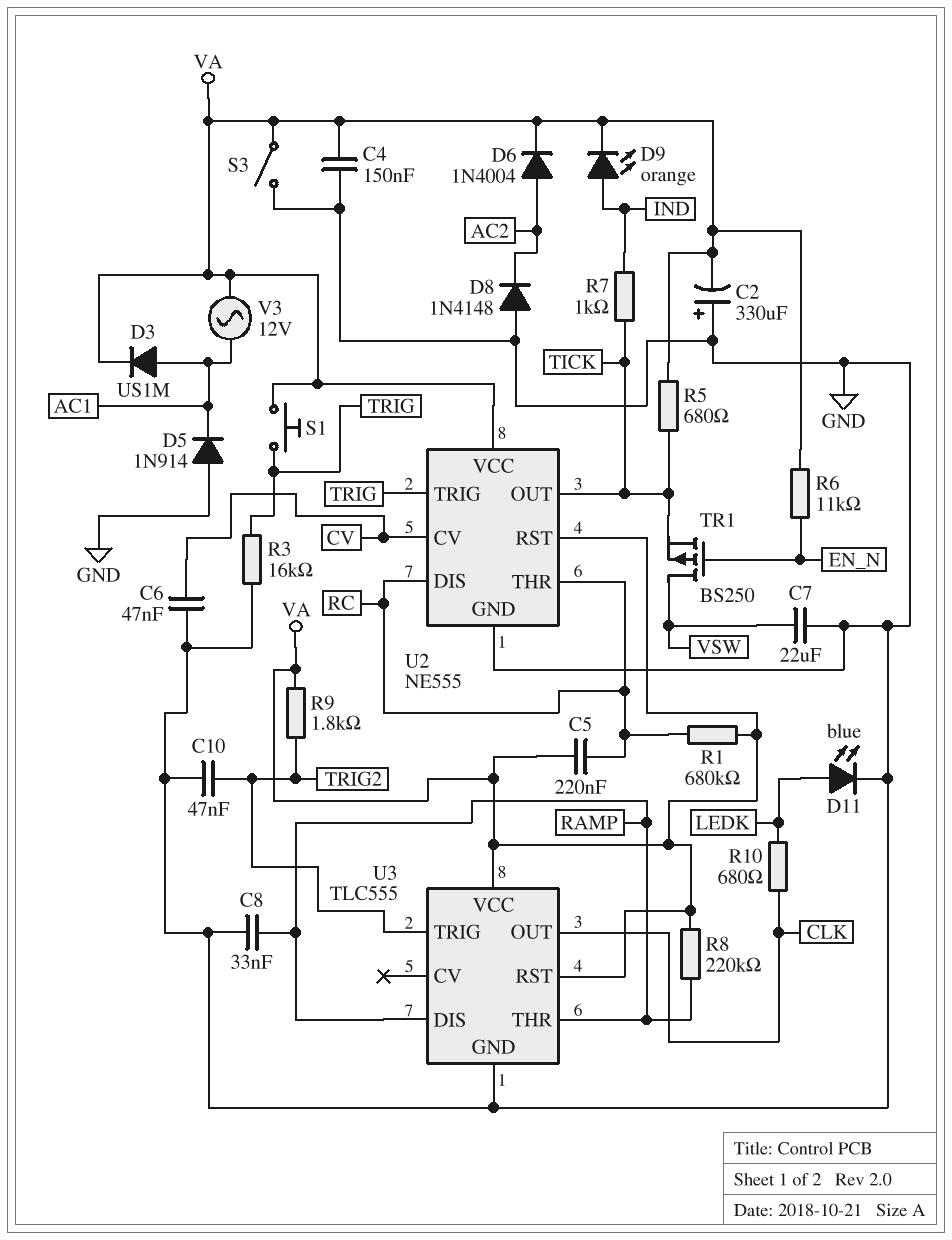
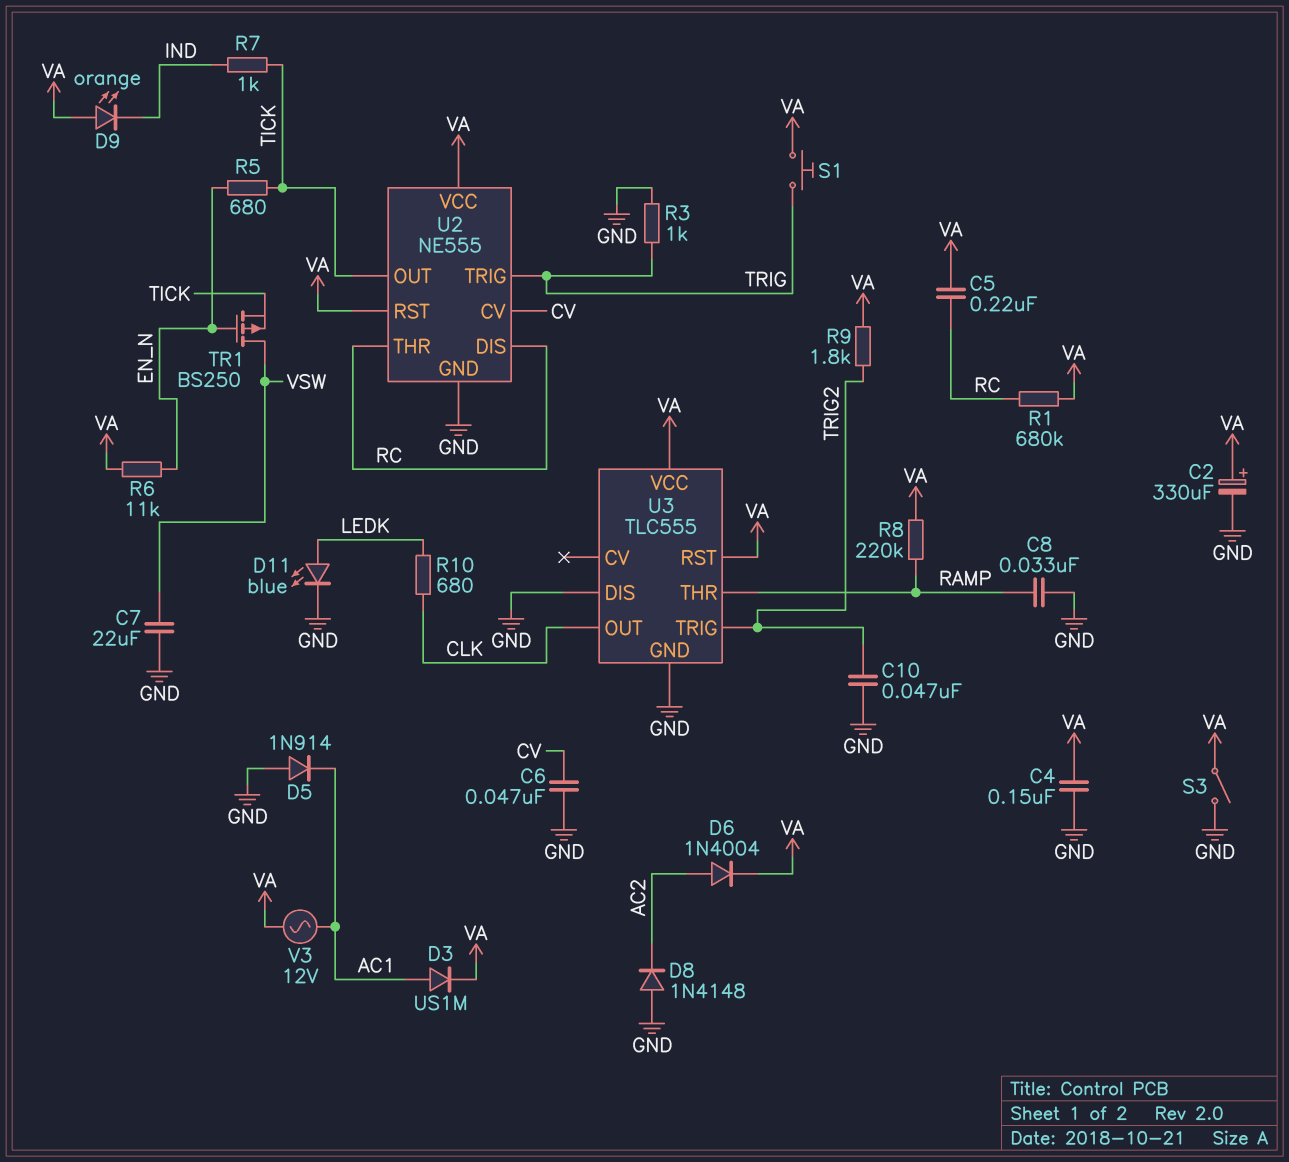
C2: 330uF (plus GND, minus VA) -> 330uF (plus VA, minus GND)
D9: LED orange (A IND, K VA) -> LED orange (A VA, K IND)
R3: 16k (GND, TRIG) -> 1k (GND, TRIG)
R5: 680 (TICK, VA) -> 680 (EN_N, TICK)
U3 pin DIS: RAMP -> GND

